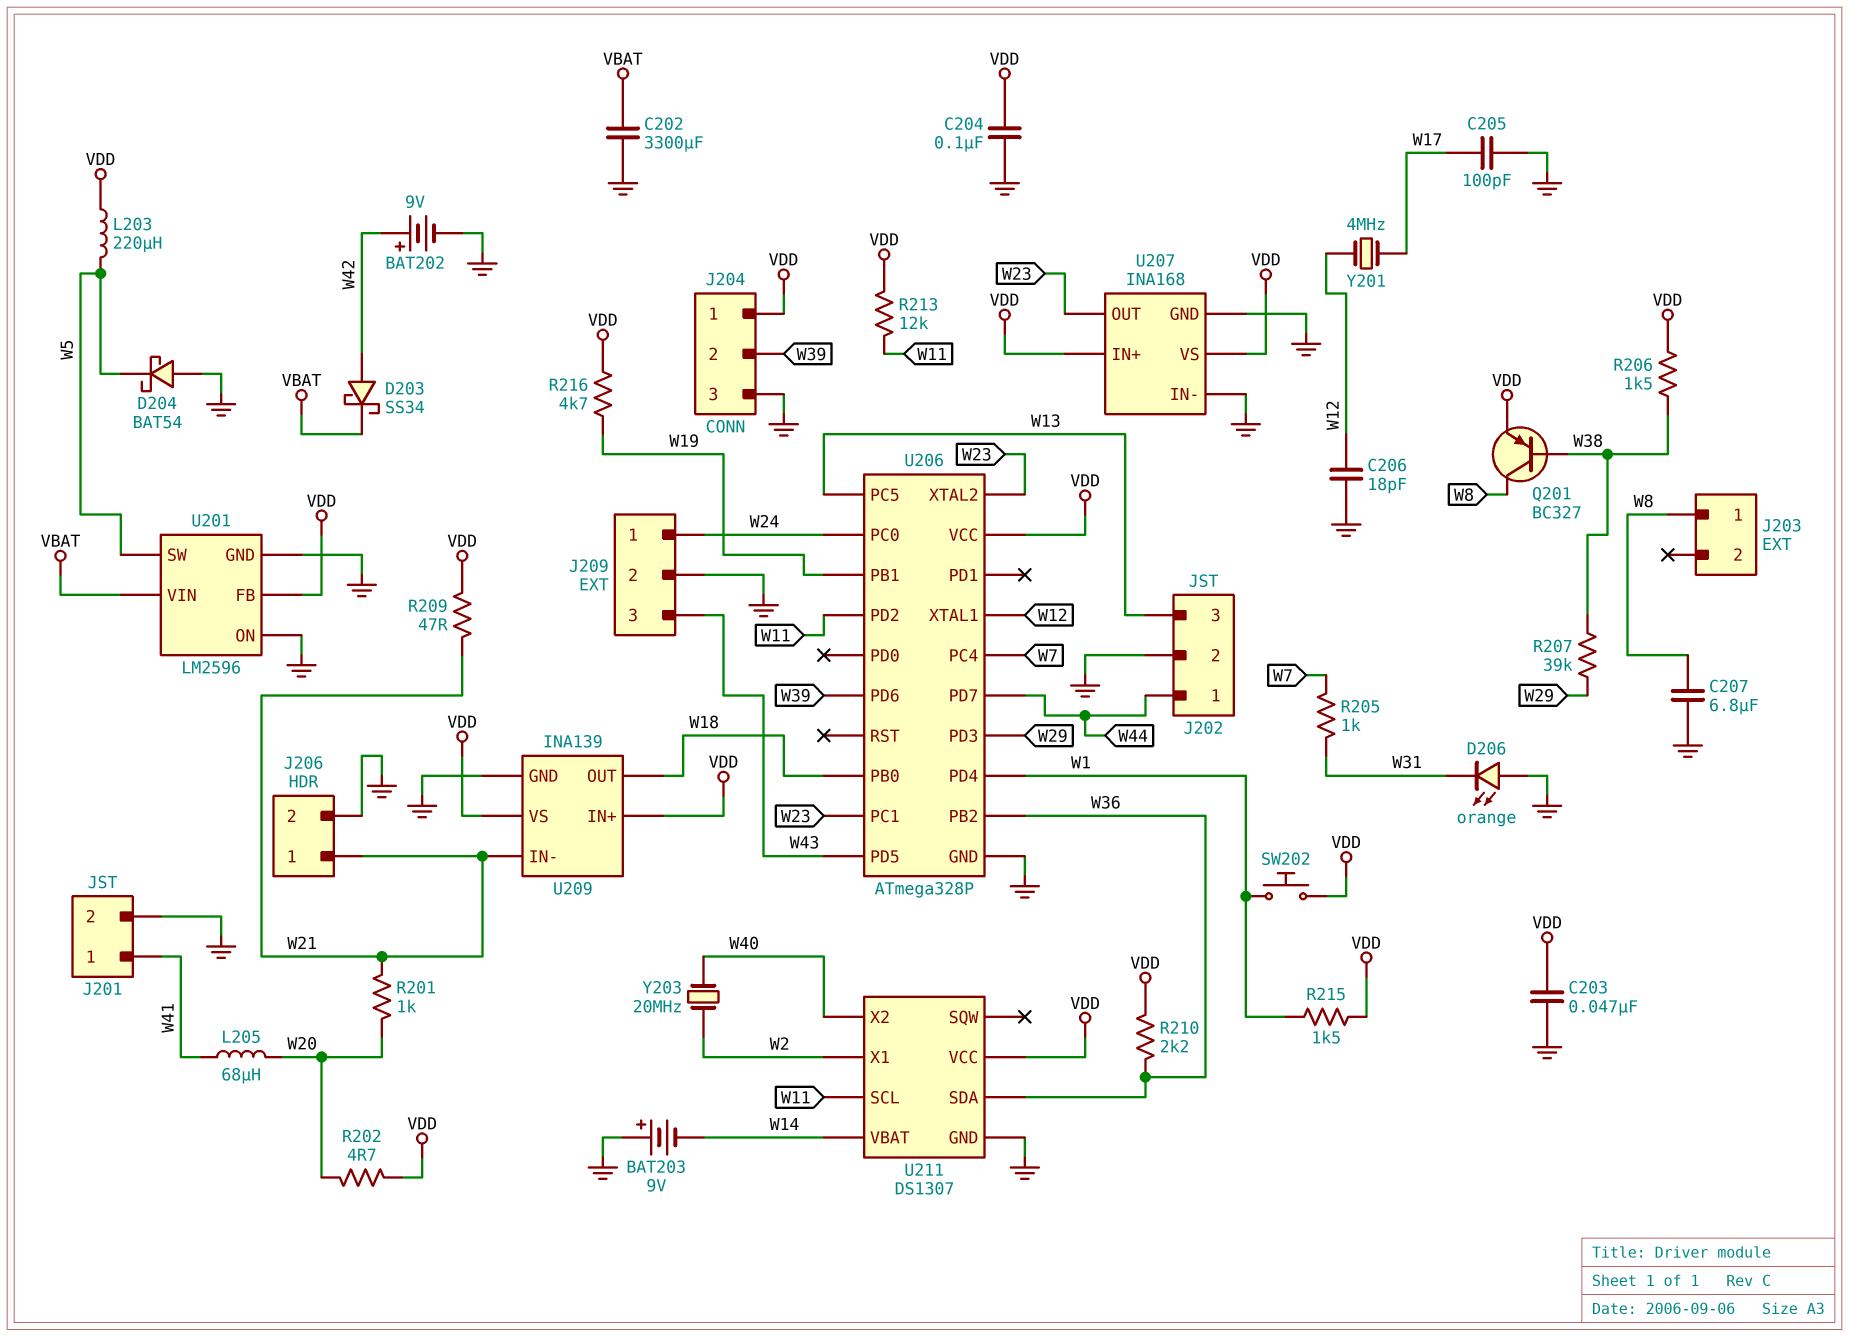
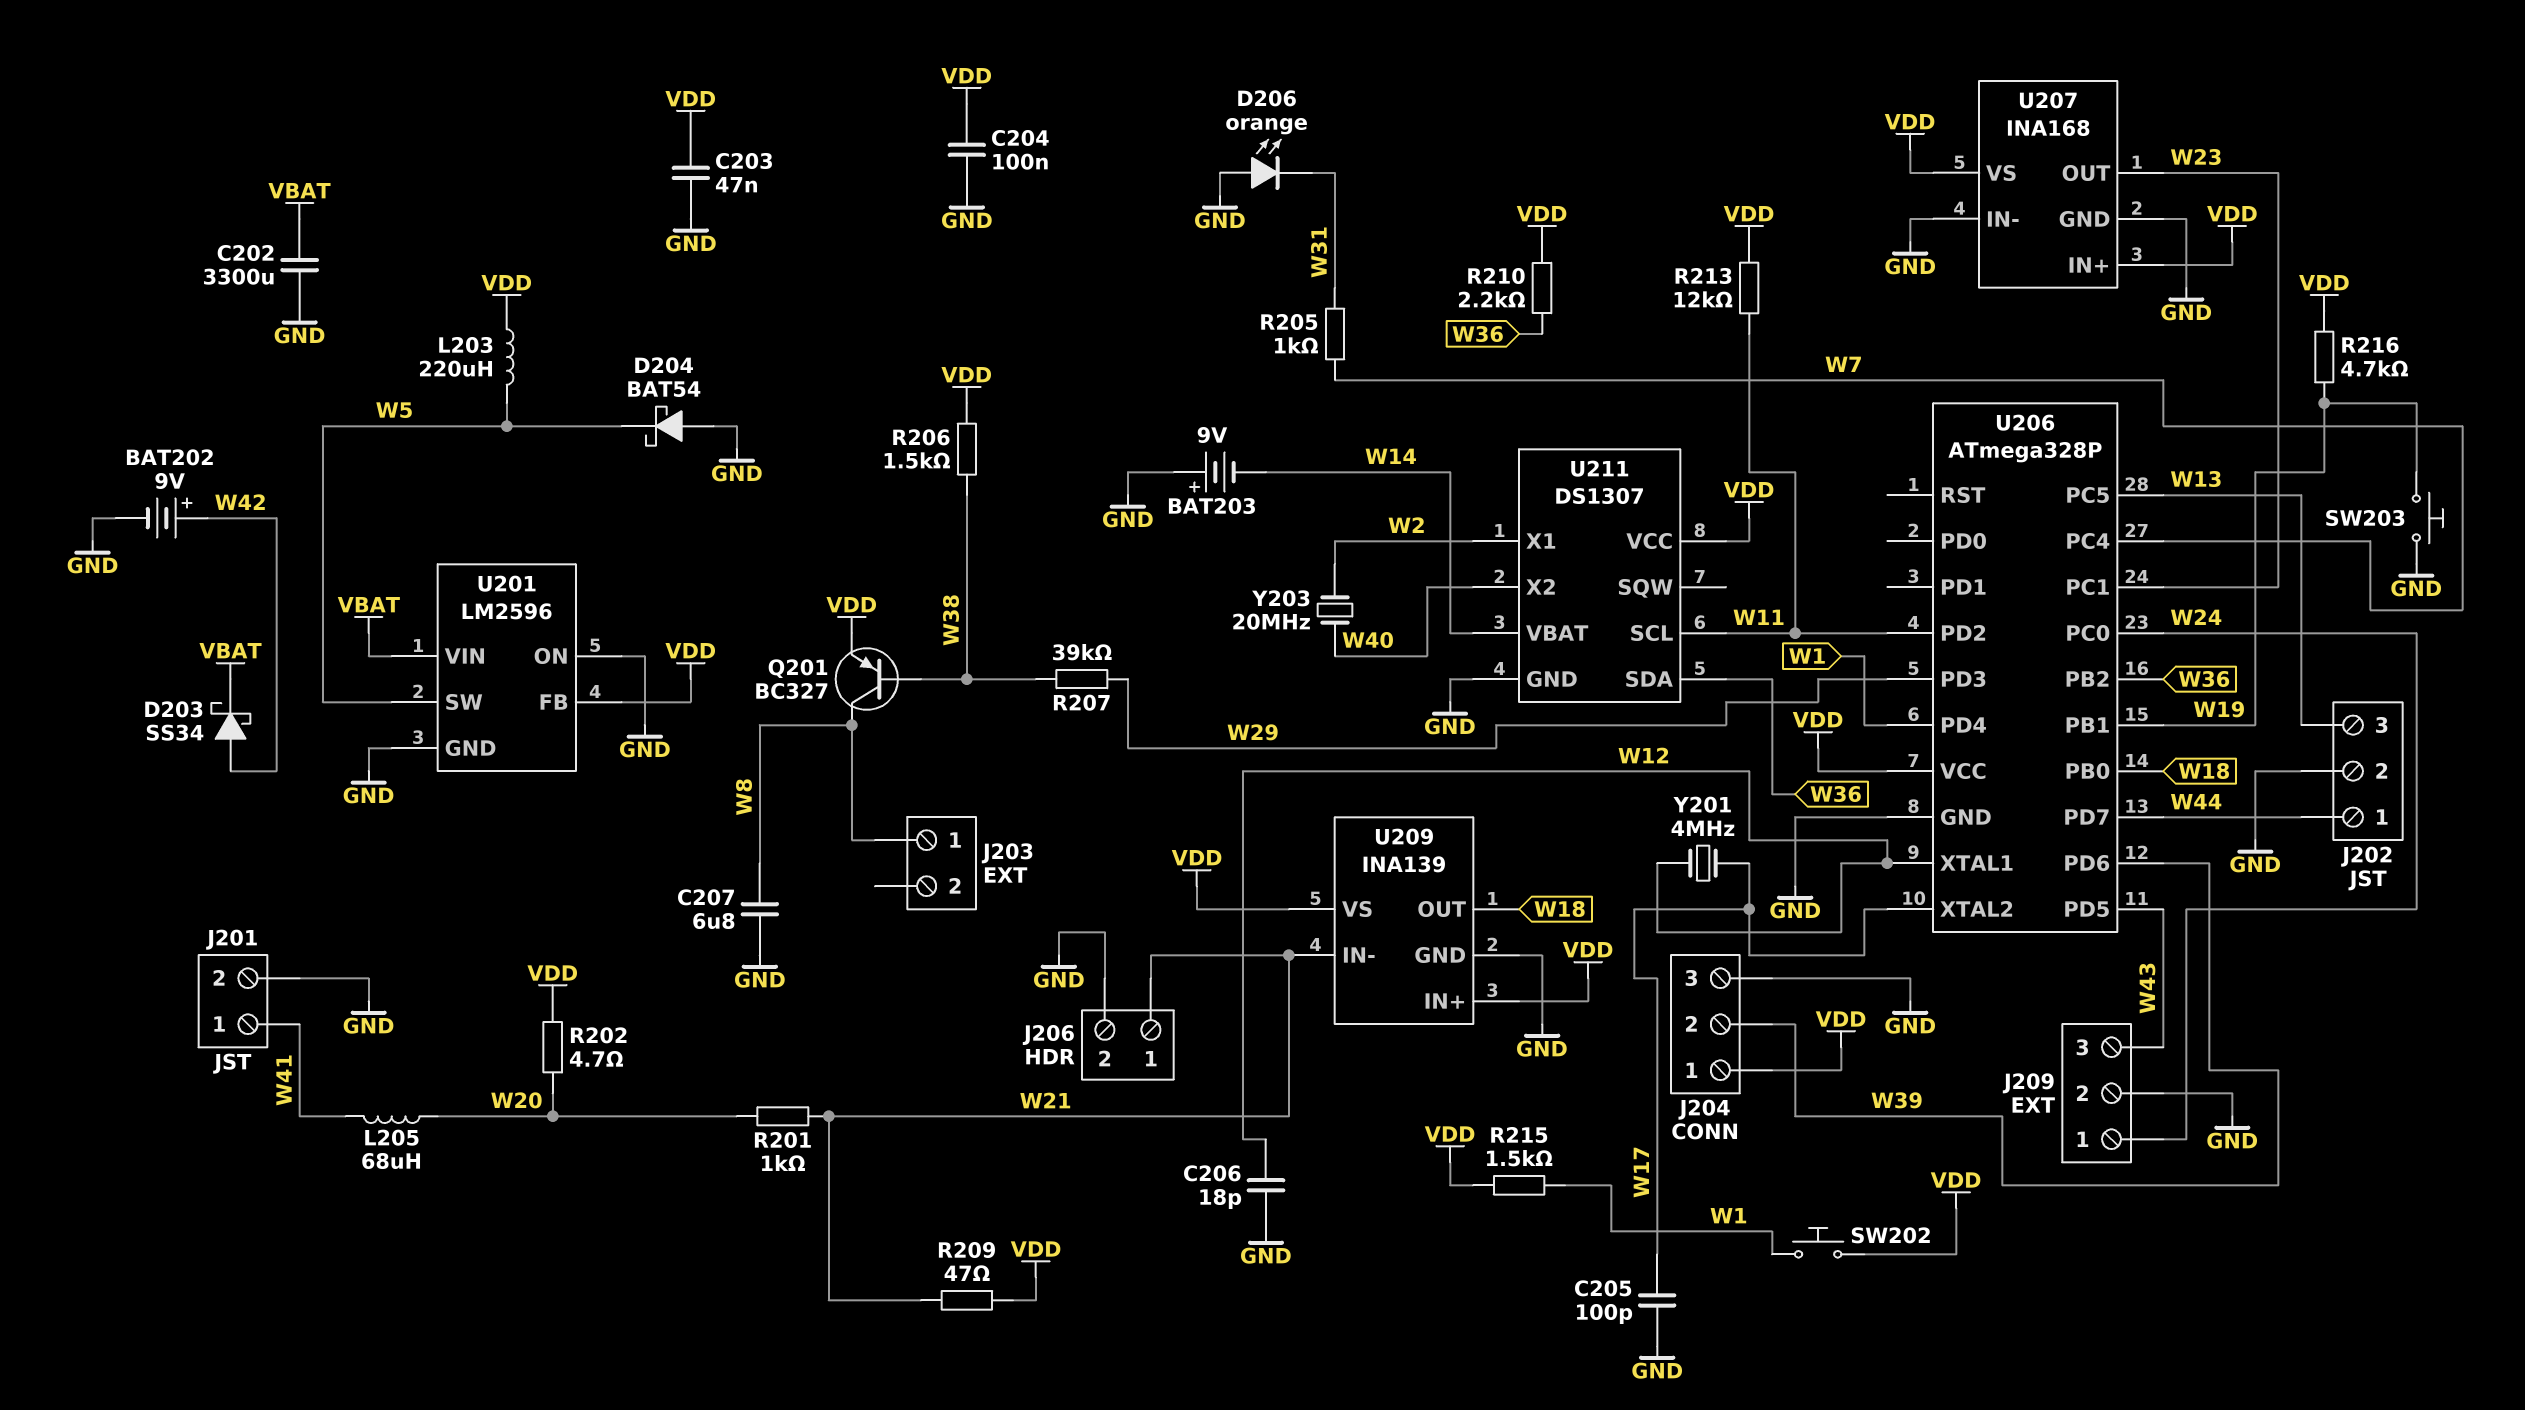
SW203: none -> button (GND, W19)
U206 pin XTAL2: W23 -> W17

